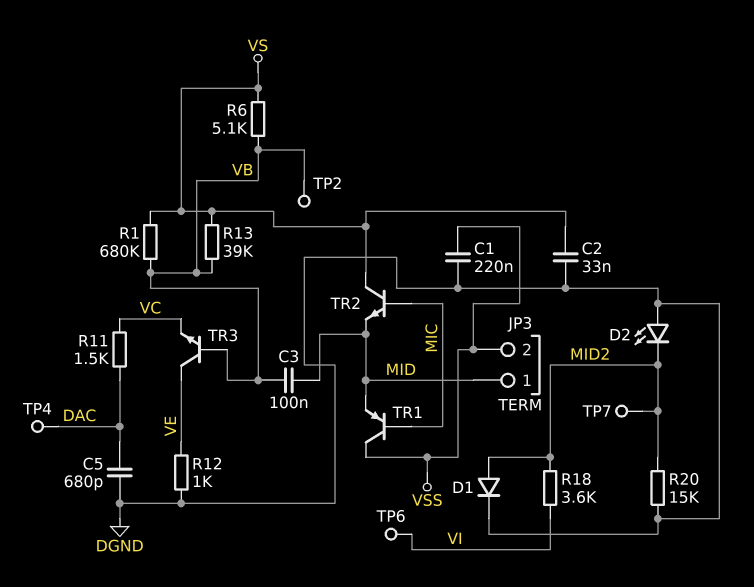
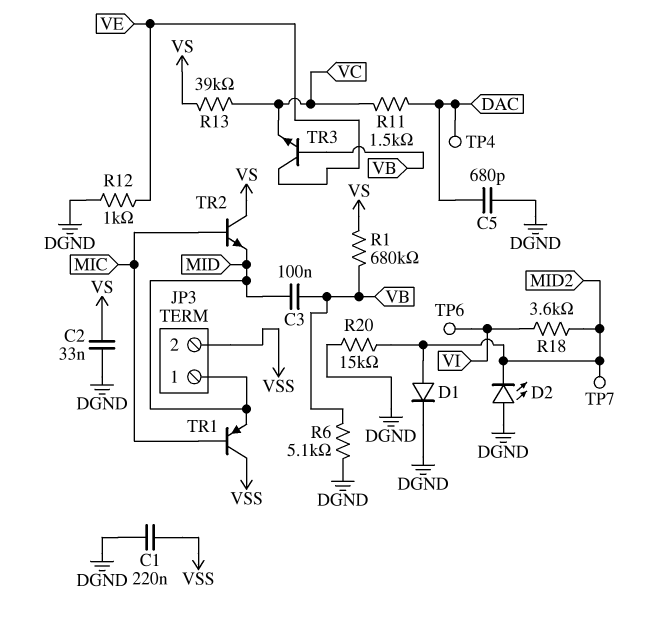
R6: 5.1k (VB, VS) -> 5.1k (DGND, VB)
R13: 39k (VB, VS) -> 39k (VC, VS)
TP2: test point (VB) -> none

